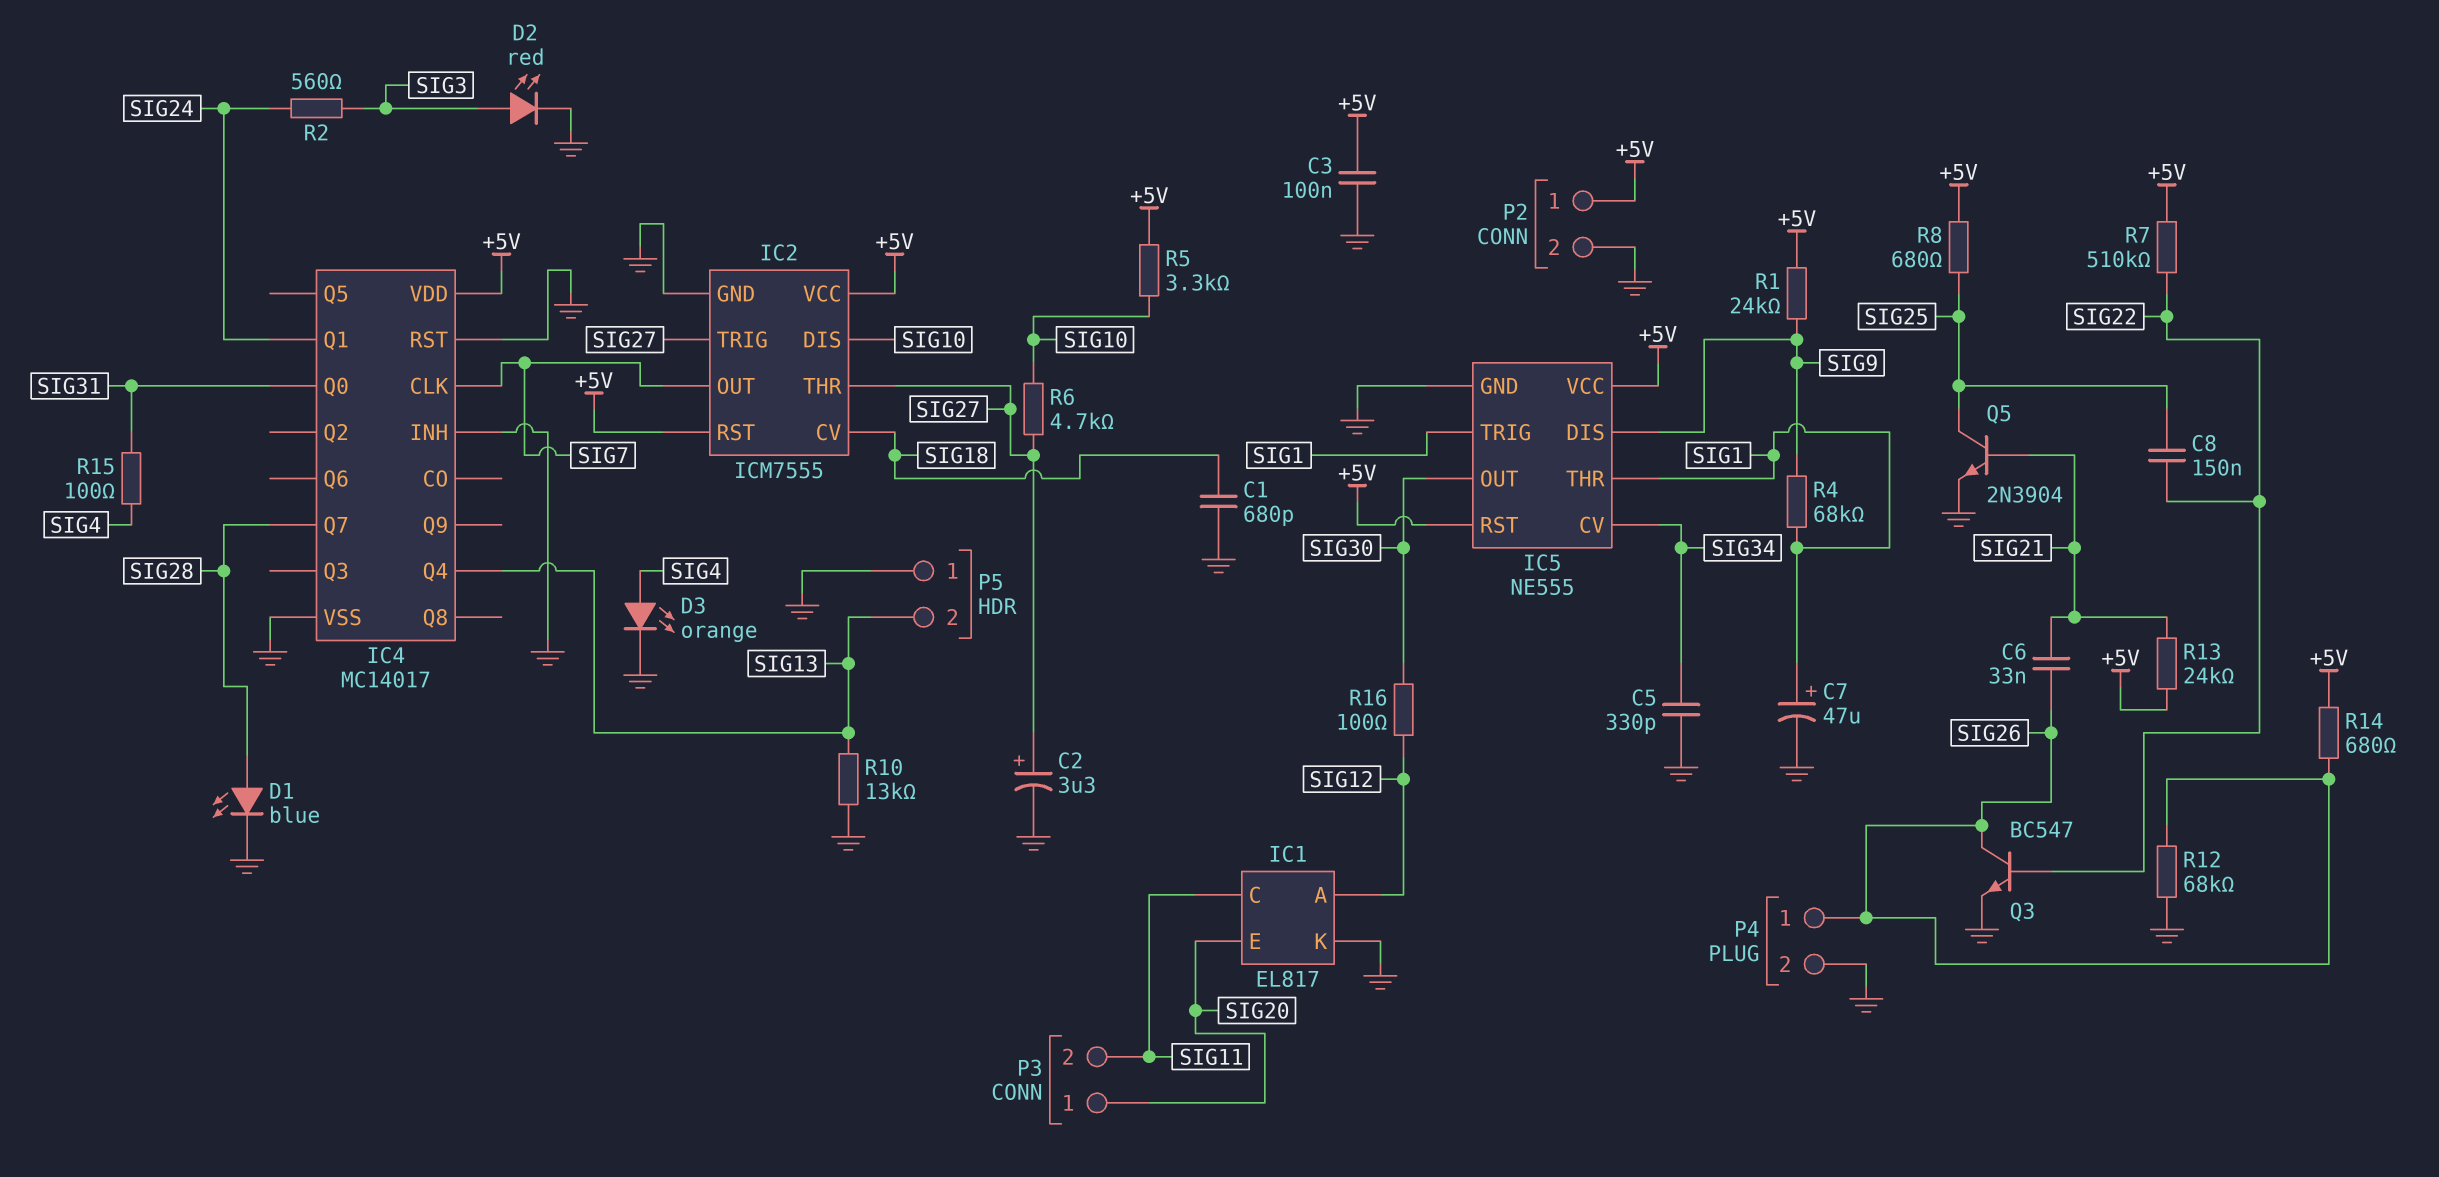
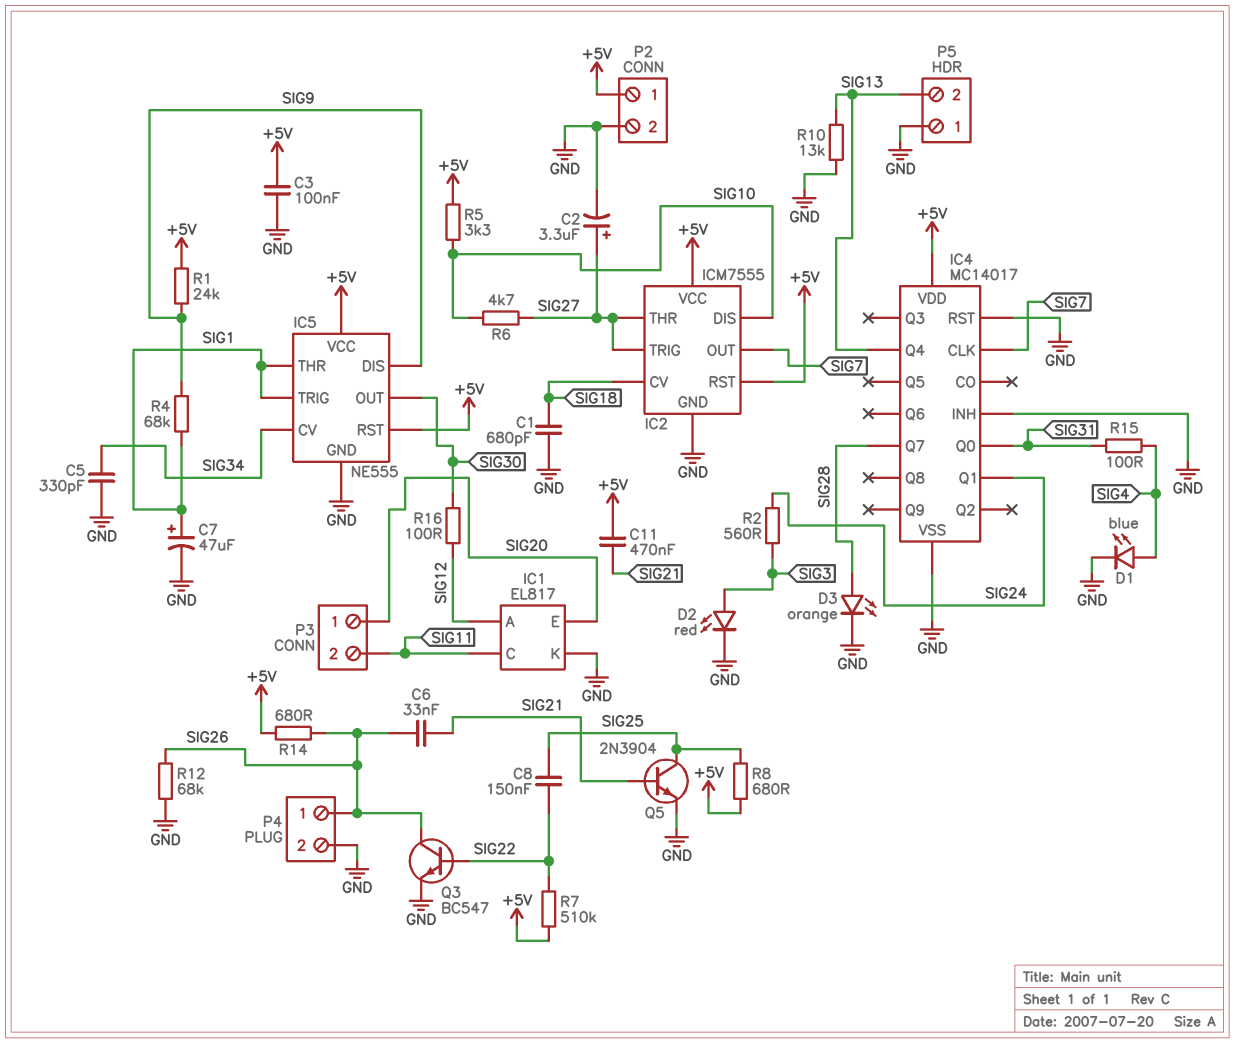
C11: none -> 470nF (+5V, SIG21)
D1: LED blue (A SIG28, K GND) -> LED blue (A SIG4, K GND)
D3: LED orange (A SIG4, K GND) -> LED orange (A SIG28, K GND)
R13: 24k (+5V, SIG21) -> none

